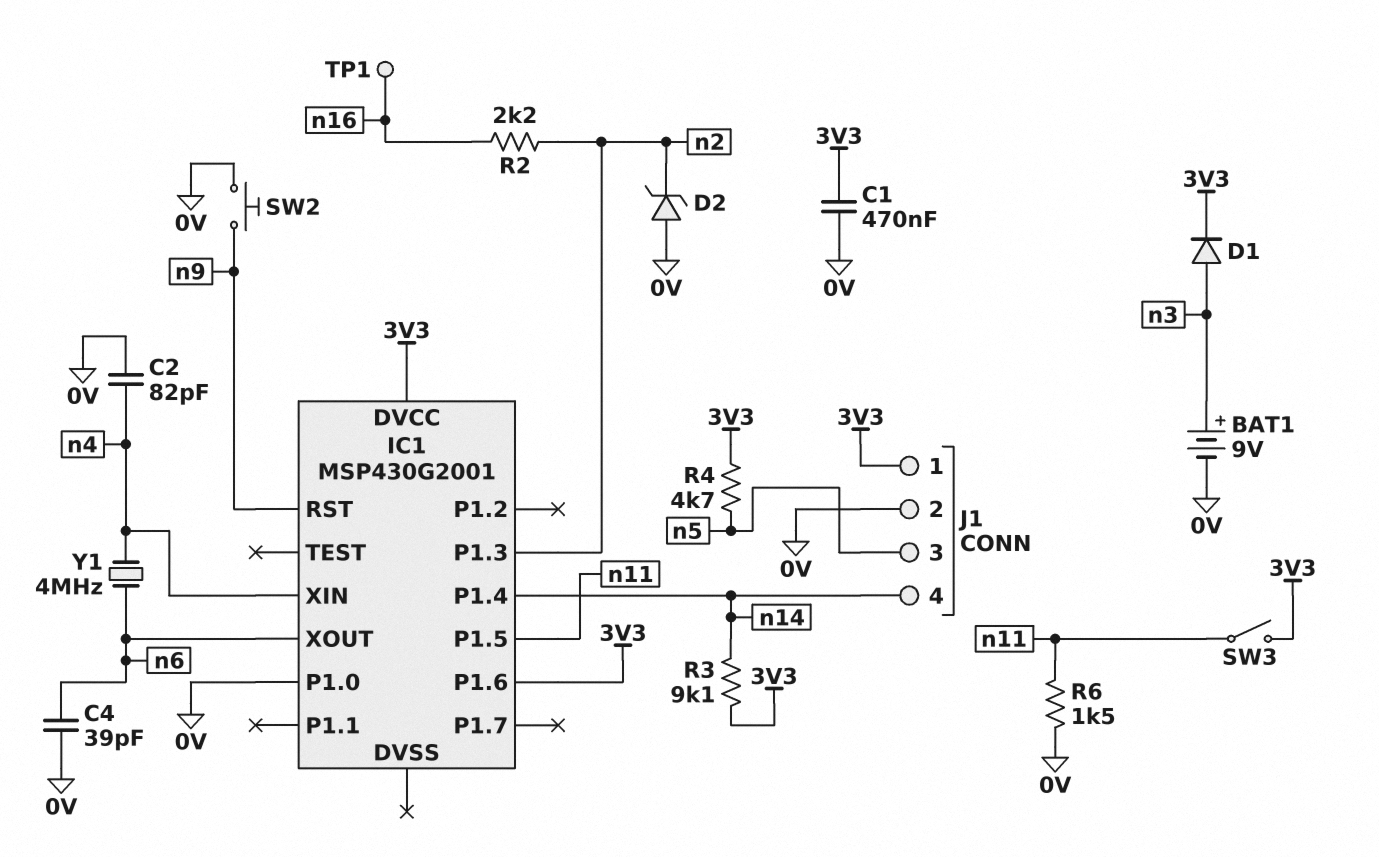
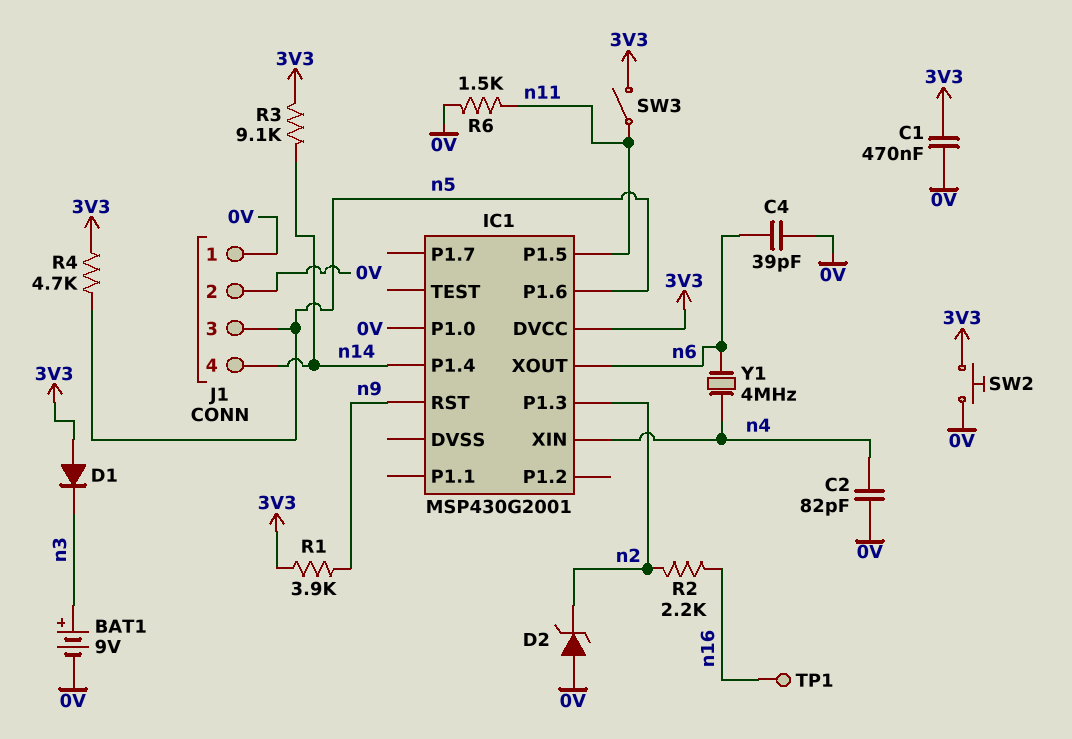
D1: diode (A n3, K 3V3) -> diode (A 3V3, K n3)
IC1 pin P1.6: 3V3 -> n5
J1 pin 1: 3V3 -> 0V
R1: none -> 3.9k (3V3, n9)
SW2: button (0V, n9) -> button (0V, 3V3)

